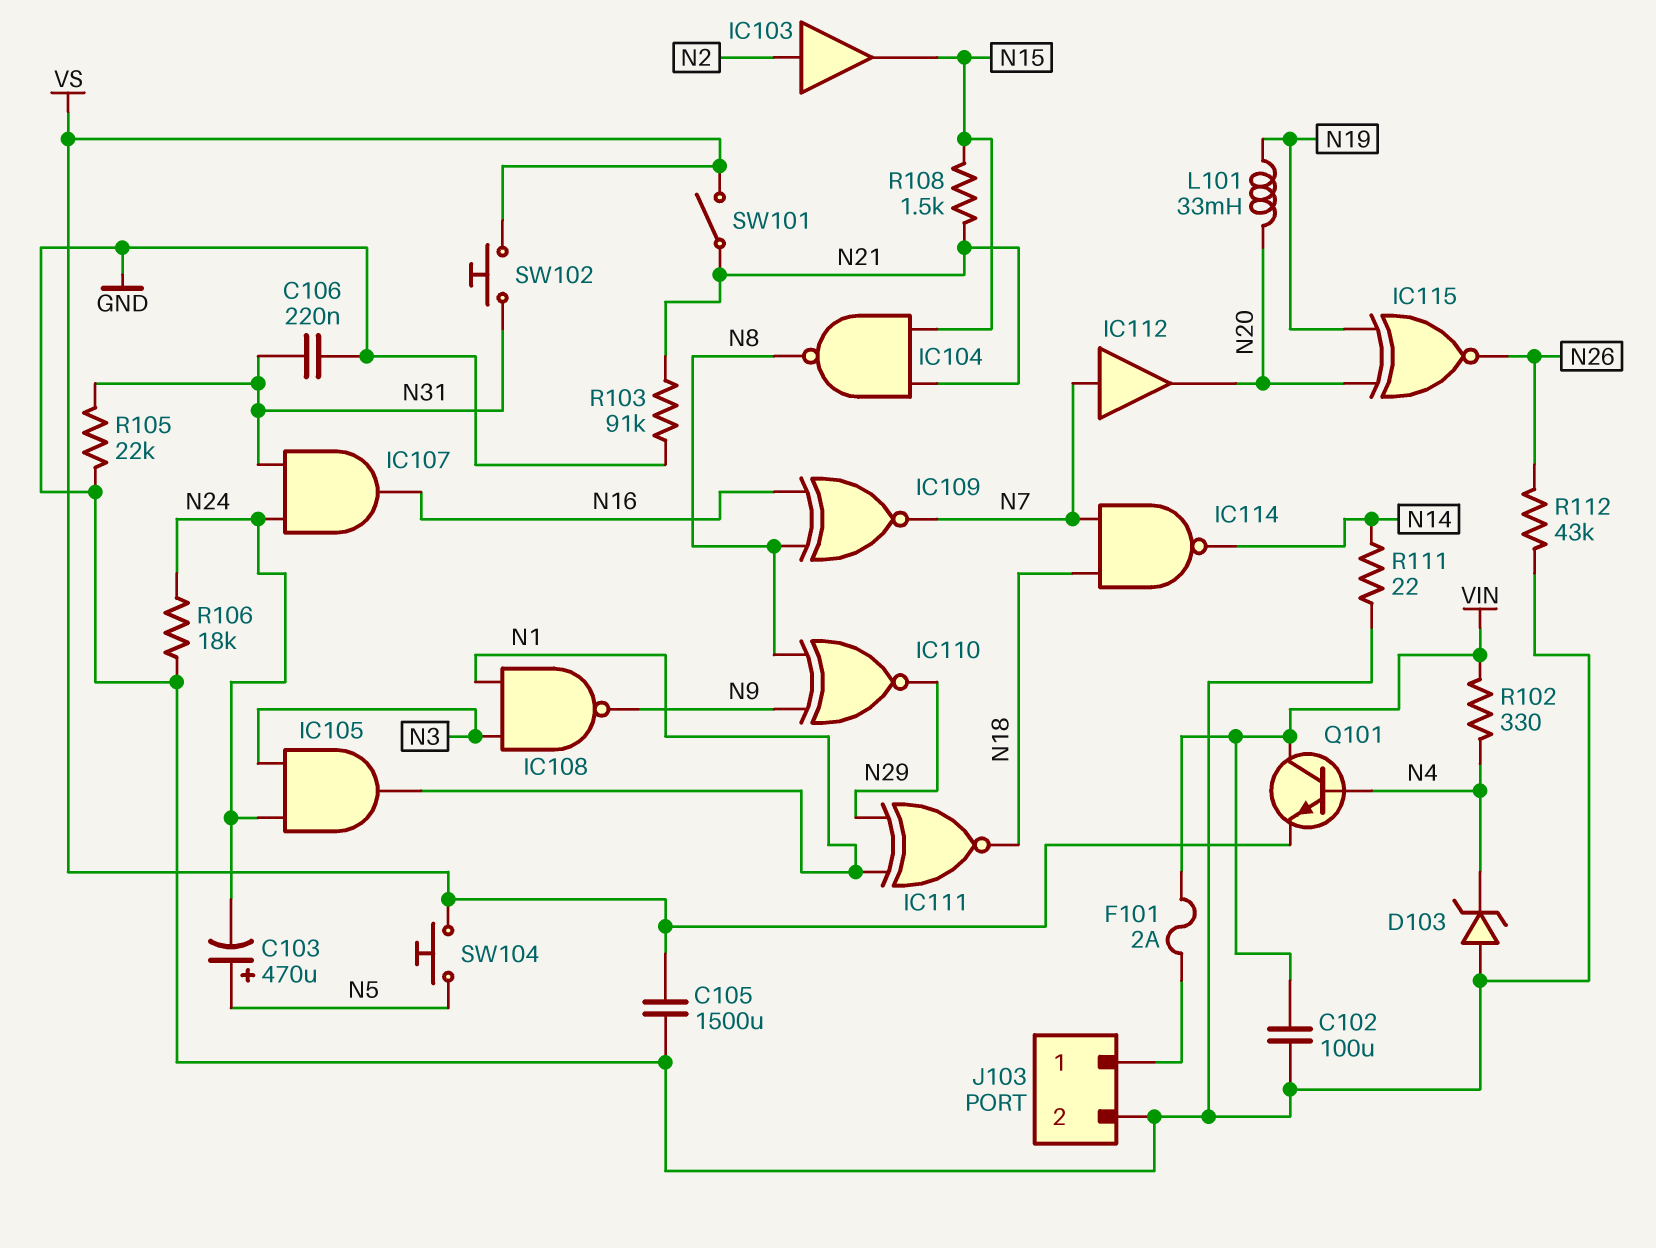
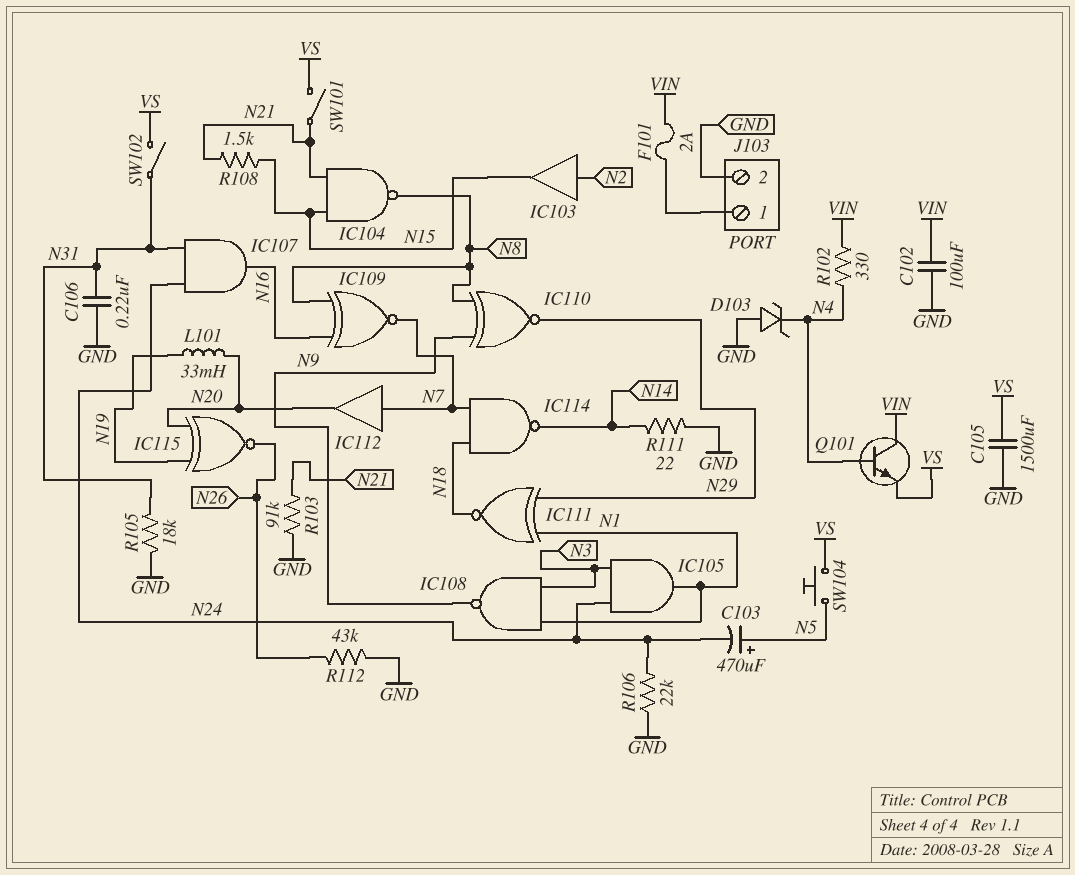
R105: 22k (GND, N31) -> 18k (GND, N31)
R106: 18k (GND, N24) -> 22k (GND, N24)
SW102: button (N31, VS) -> switch (N31, VS)

